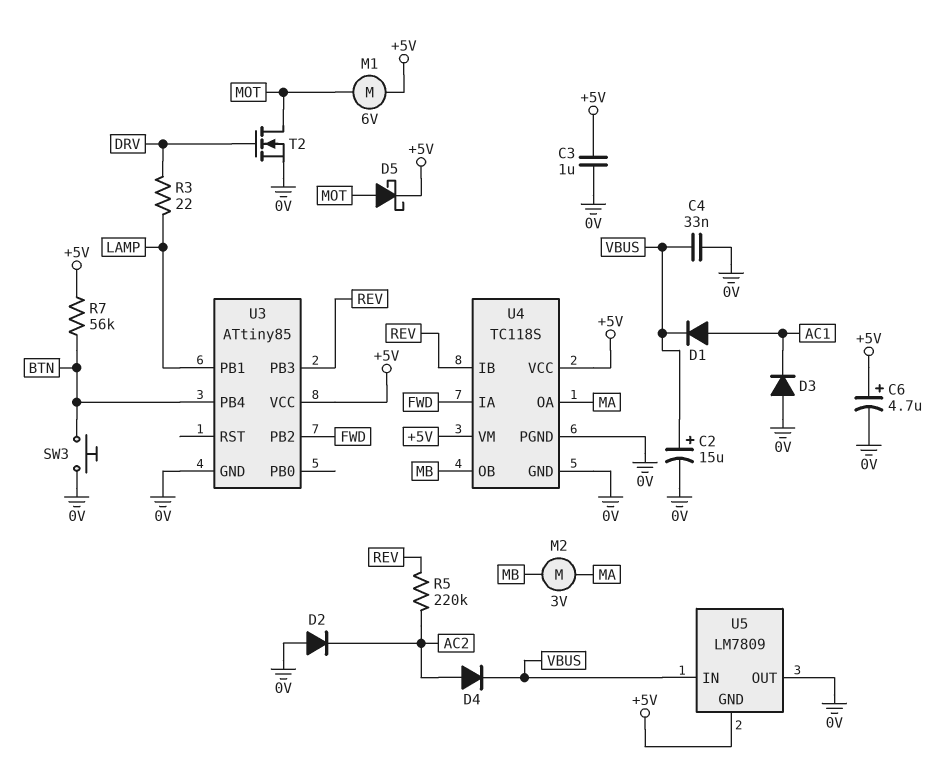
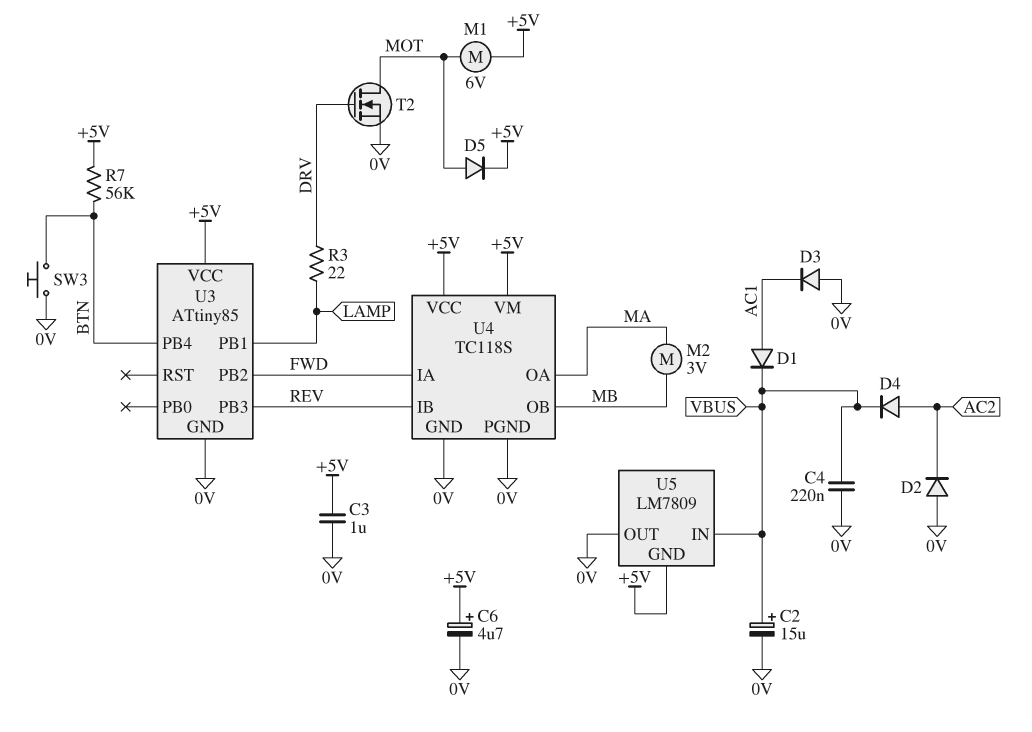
C4: 33nF (0V, VBUS) -> 220nF (0V, VBUS)
D5: schottky (A MOT, K +5V) -> diode (A MOT, K +5V)
R5: 220k (AC2, REV) -> none

